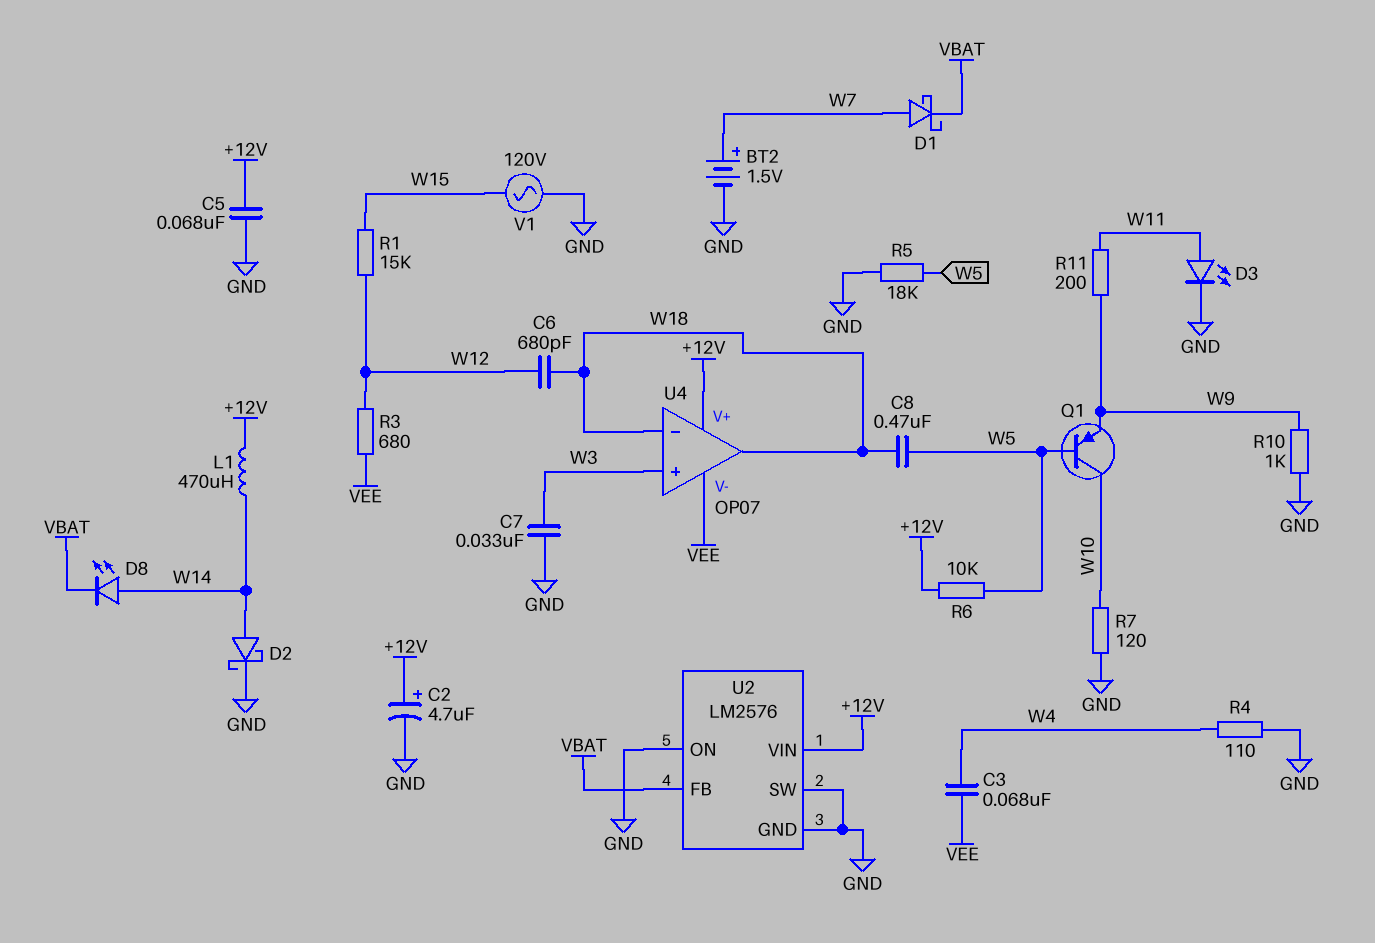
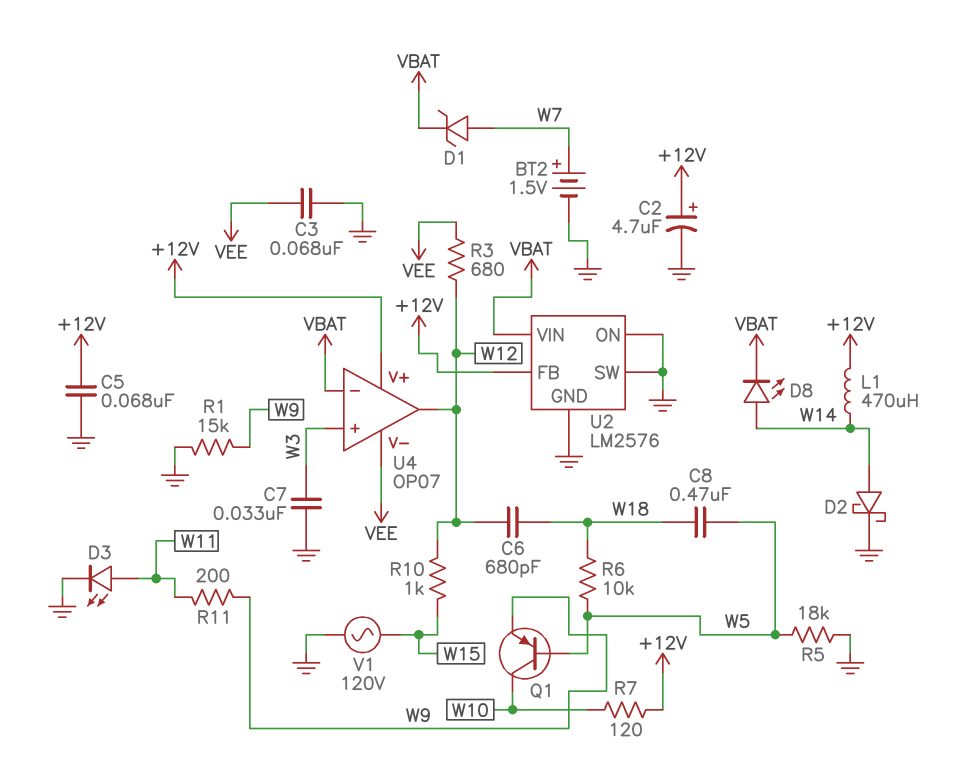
C3: 68nF (VEE, W4) -> 68nF (GND, VEE)
D1: schottky (A W7, K VBAT) -> zener (A W7, K VBAT)
R1: 15k (W12, W15) -> 15k (GND, W9)
R4: 110 (GND, W4) -> none
R6: 10k (+12V, W5) -> 10k (W5, W18)
R7: 120 (GND, W10) -> 120 (+12V, W10)
R10: 1k (GND, W9) -> 1k (W12, W15)
U2 pin FB: VBAT -> +12V
U2 pin VIN: +12V -> VBAT
U4 pin in-: W18 -> VBAT
U4 pin out: W18 -> W12

